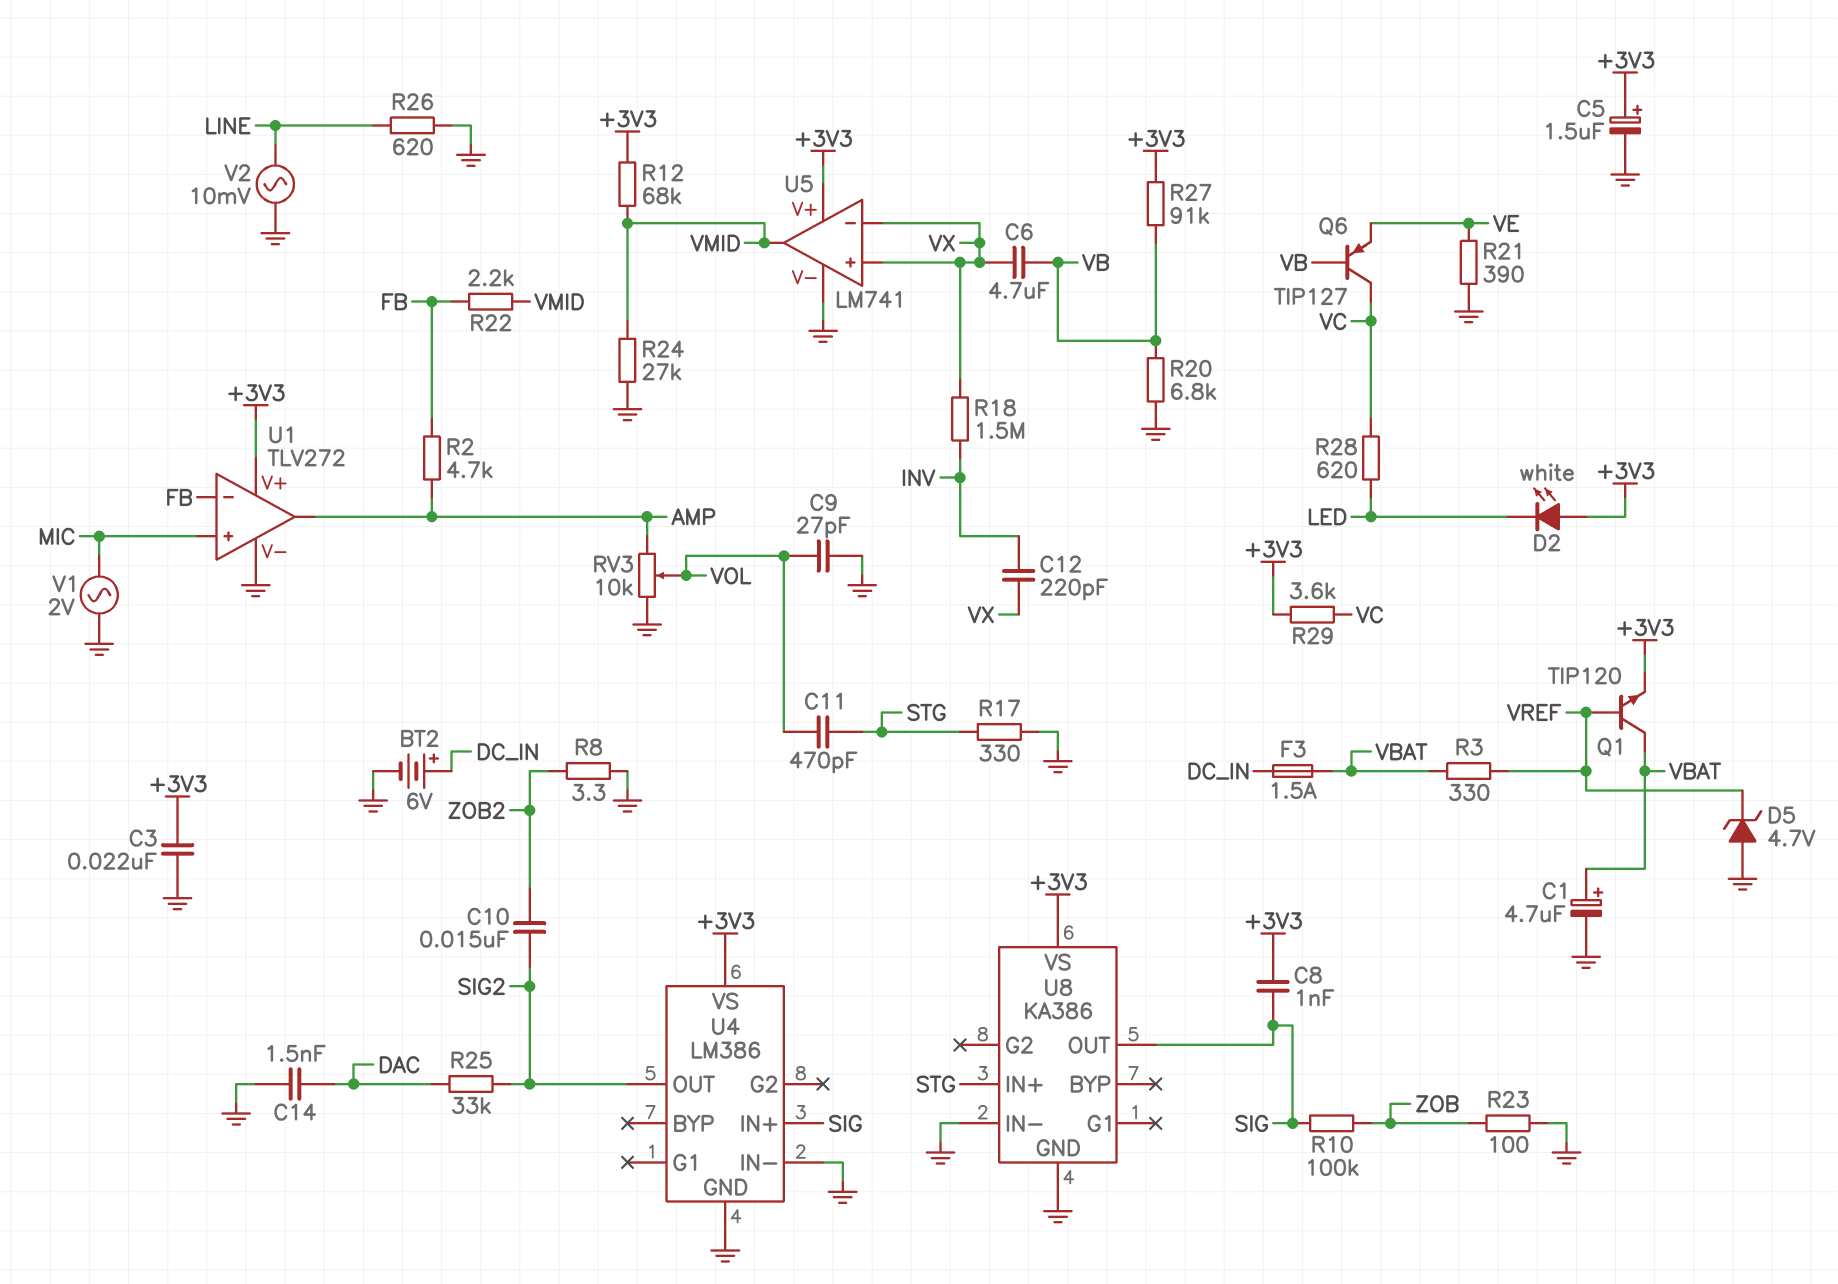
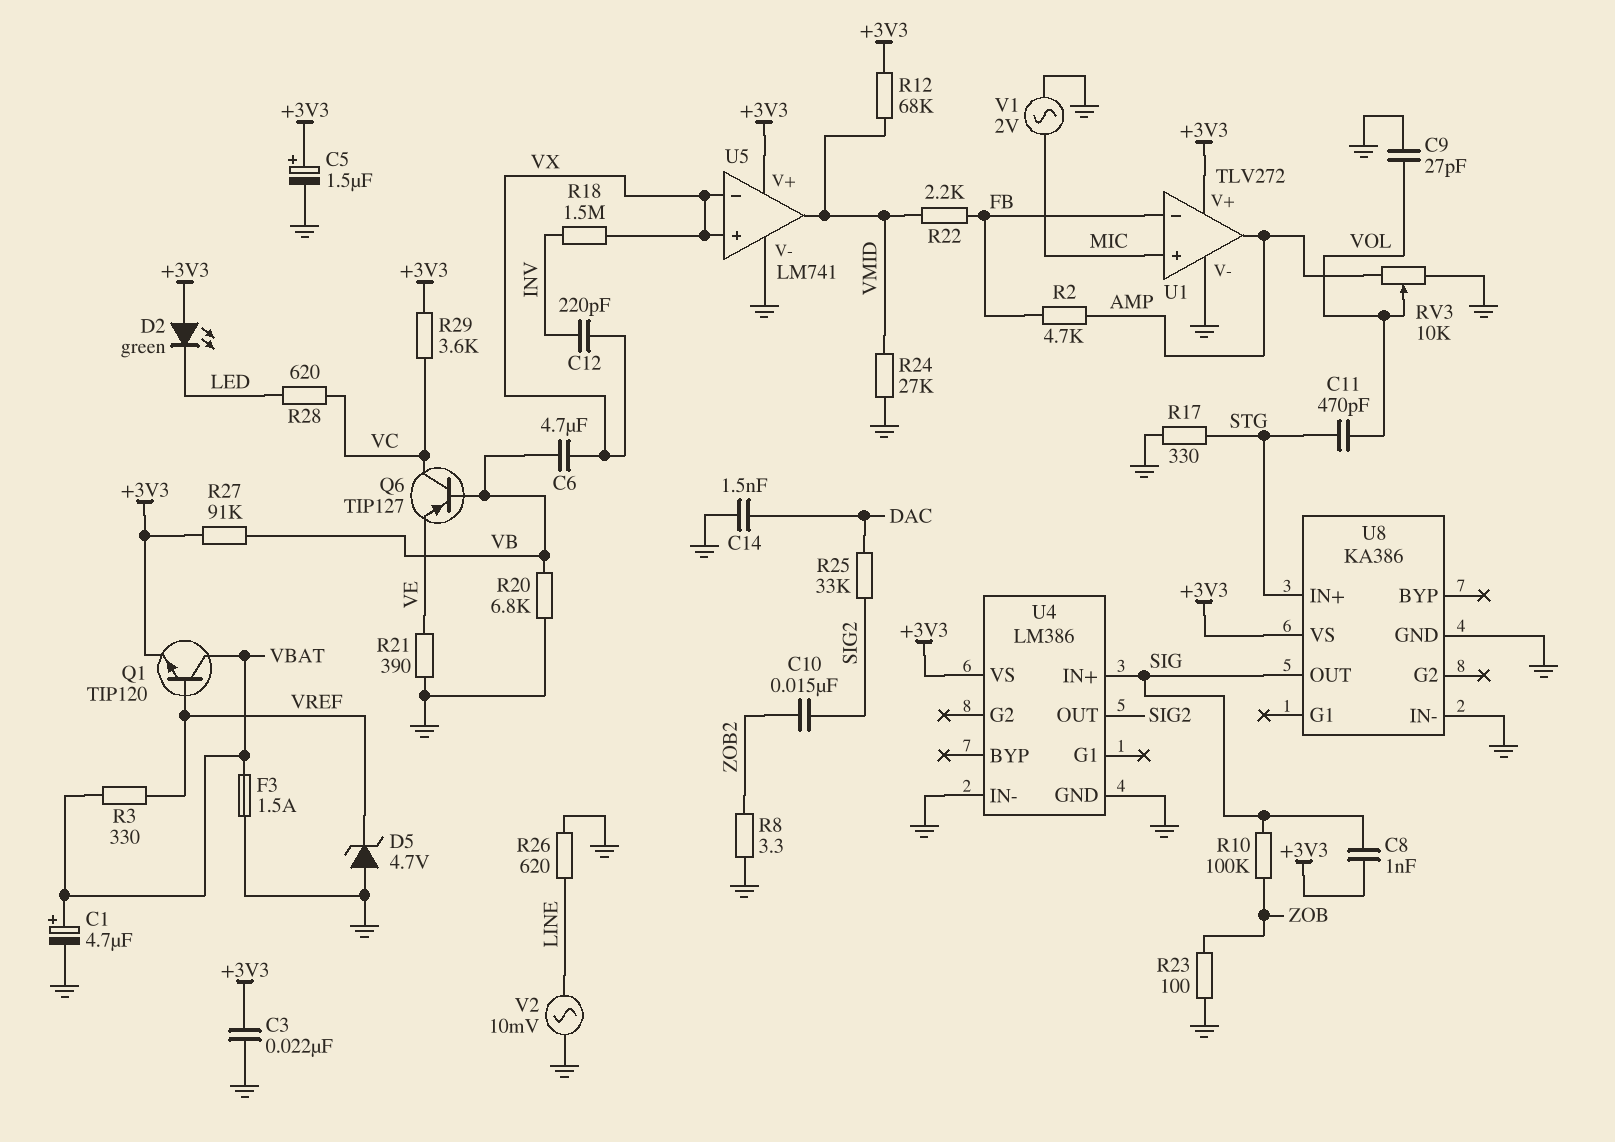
BT2: 6V (plus DC_IN, minus GND) -> none
D2: LED white (A +3V3, K LED) -> LED green (A +3V3, K LED)
F3: 1.5A (DC_IN, VBAT) -> 1.5A (GND, VBAT)

